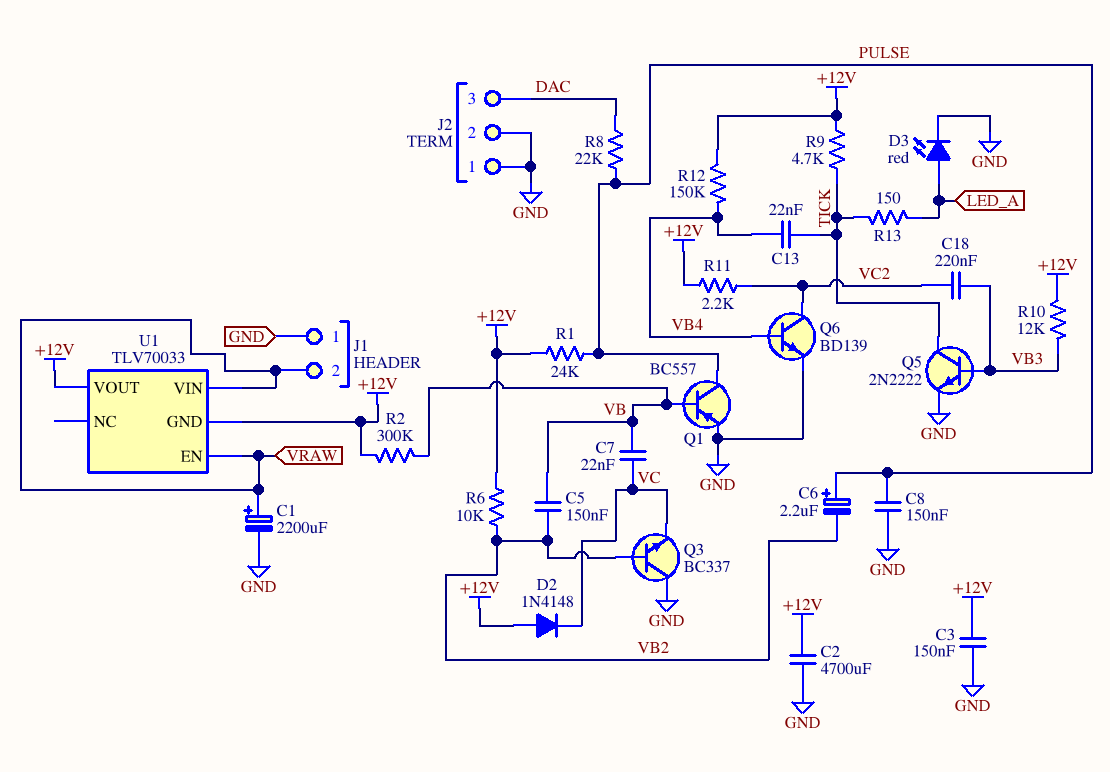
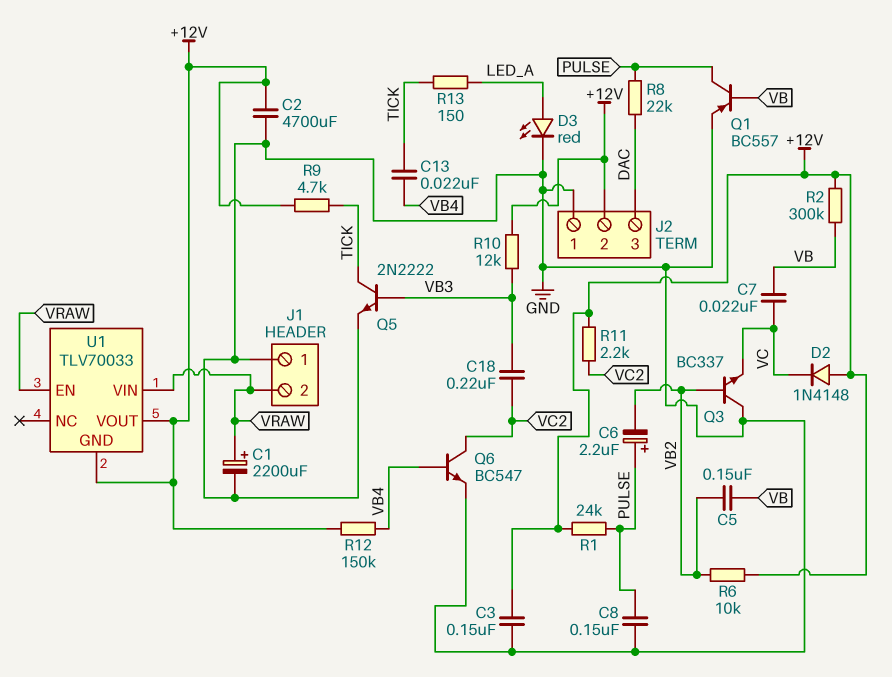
J2 pin 2: GND -> +12V
Q6: NPN BD139 (B VB4, C VC2, E GND) -> NPN BC547 (B VB4, C VC2, E GND)

